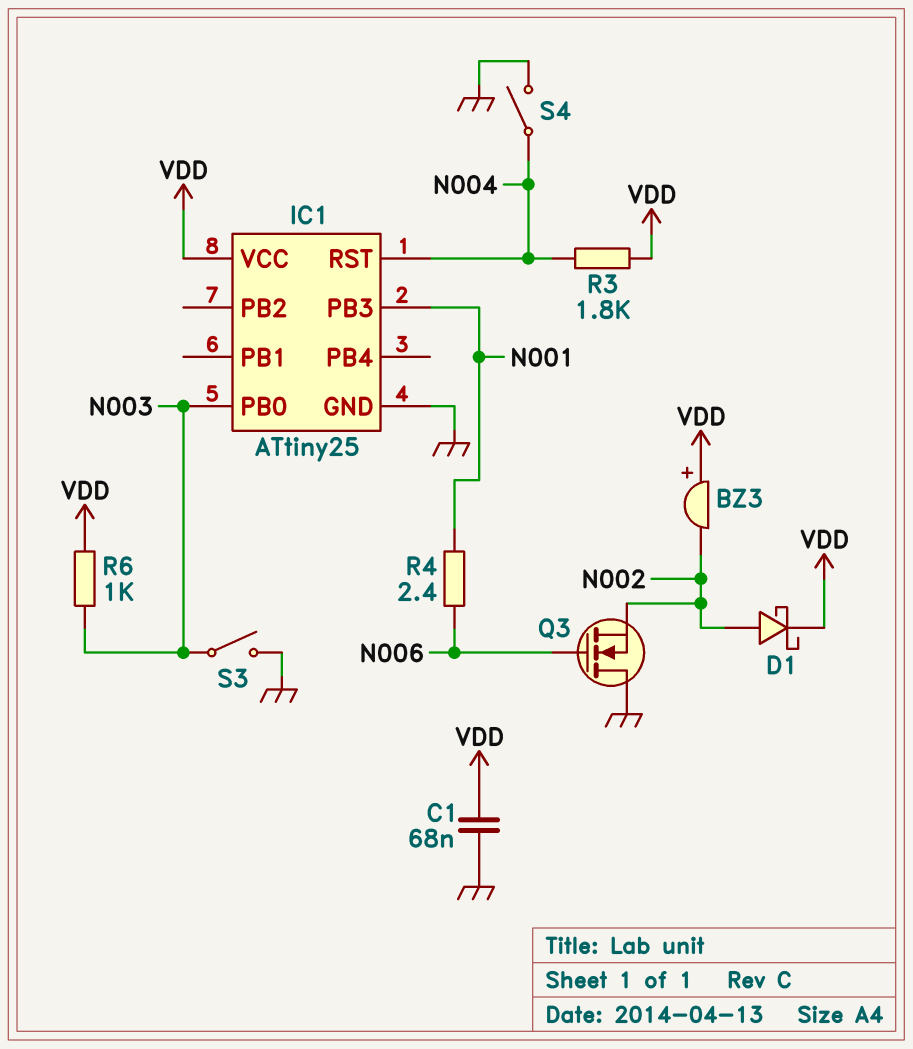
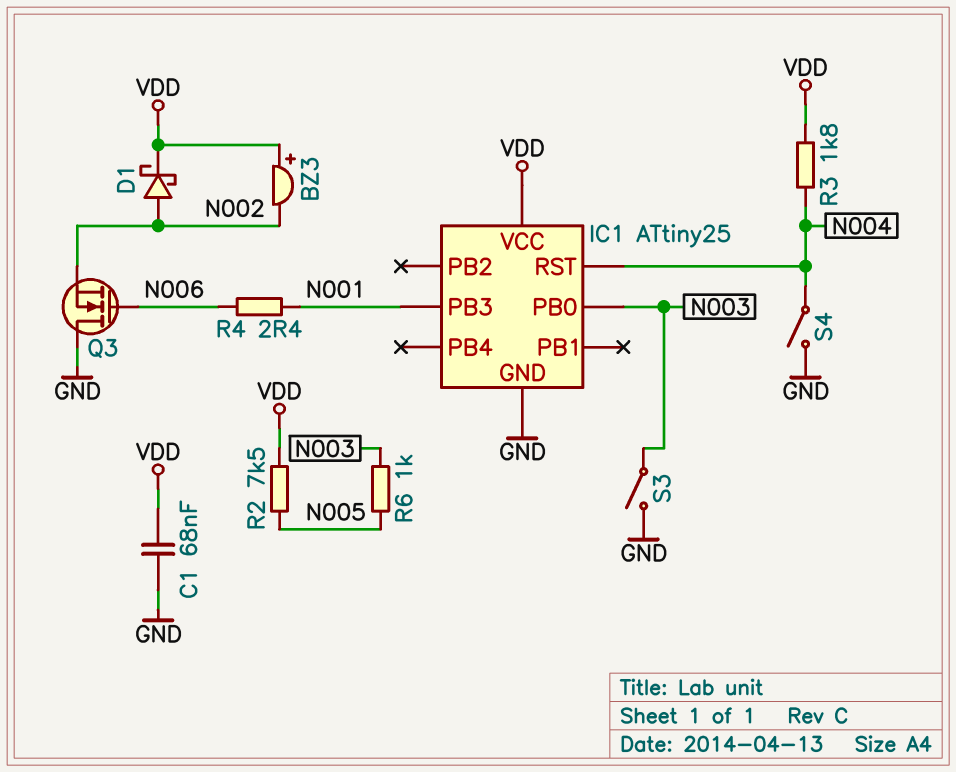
R2: none -> 7.5k (N005, VDD)
R6: 1k (N003, VDD) -> 1k (N003, N005)

